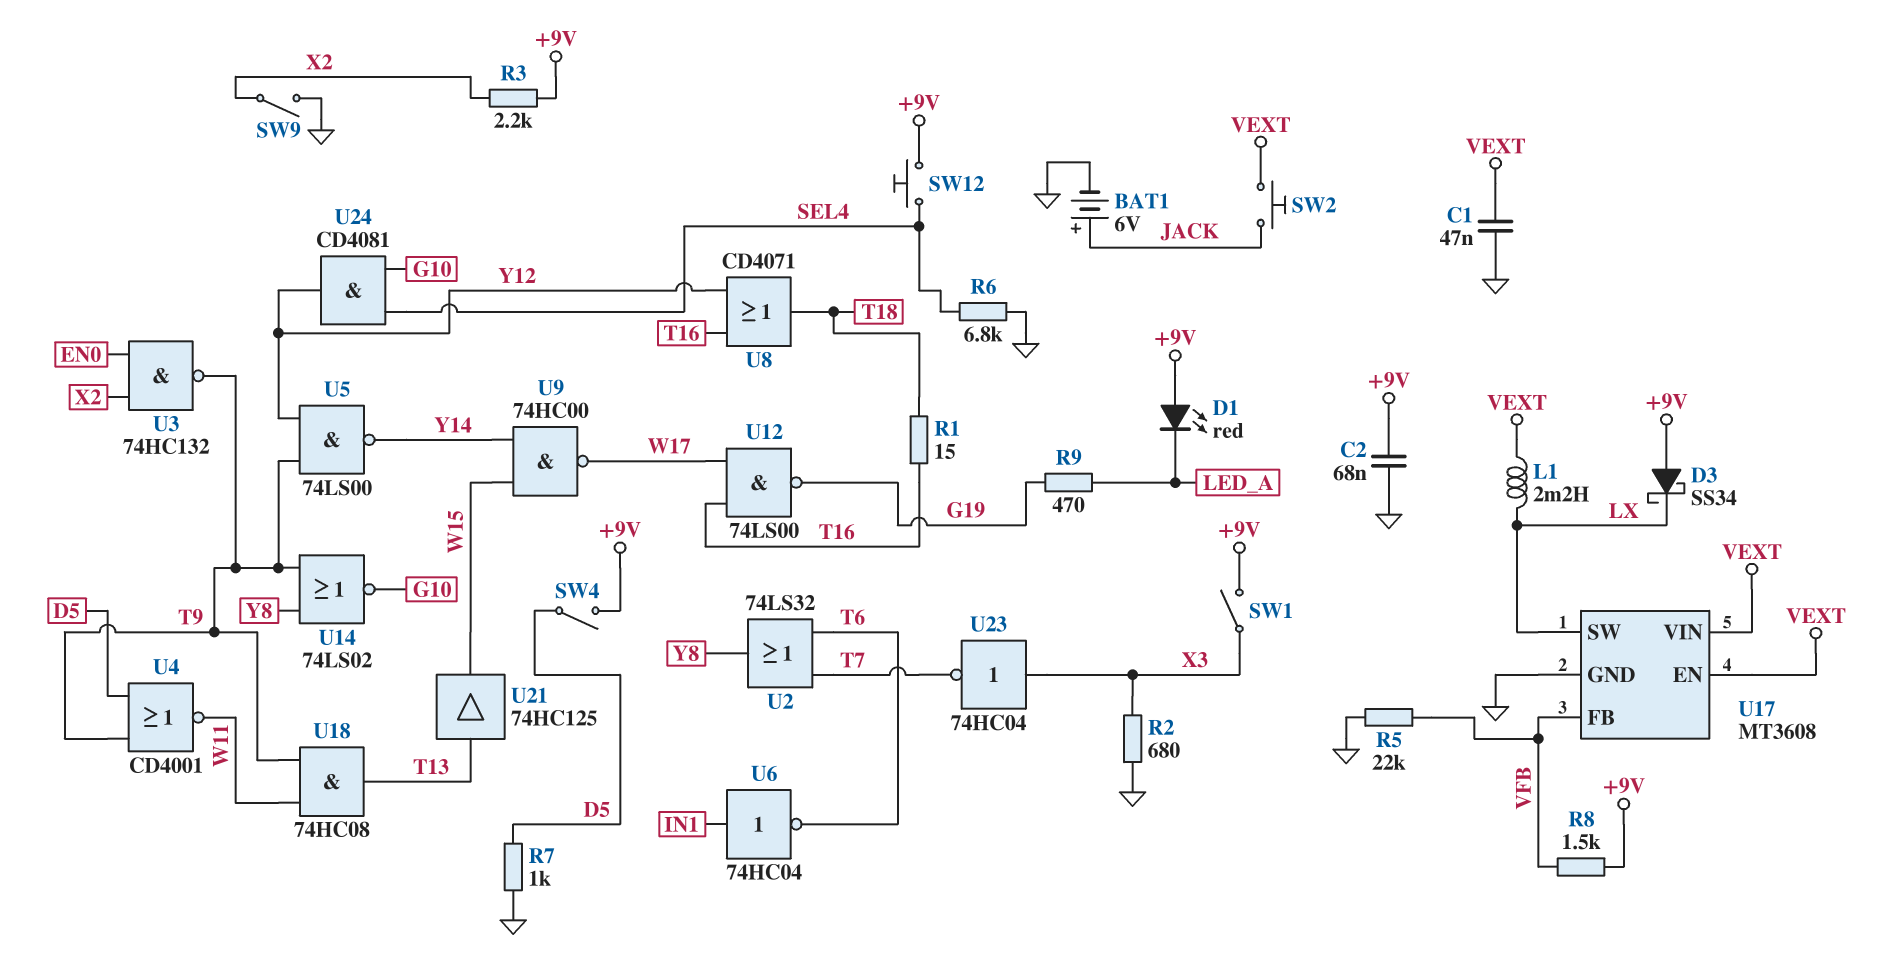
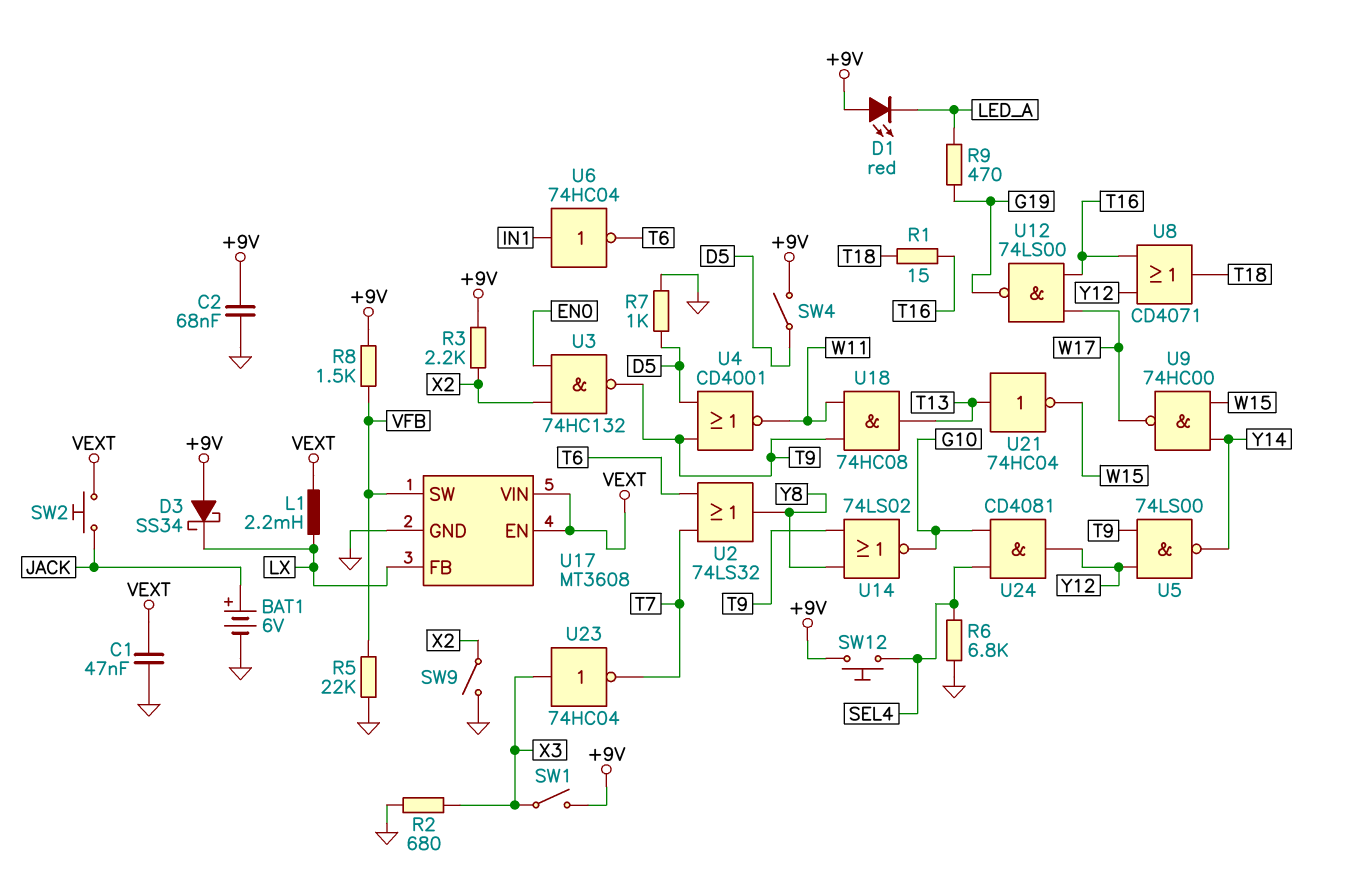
U17 pin FB: VFB -> LX
U17 pin SW: LX -> VFB
U21: buffer 74HC125 (in T13, out W15) -> NOT 74HC04 (in T13, out W15)

